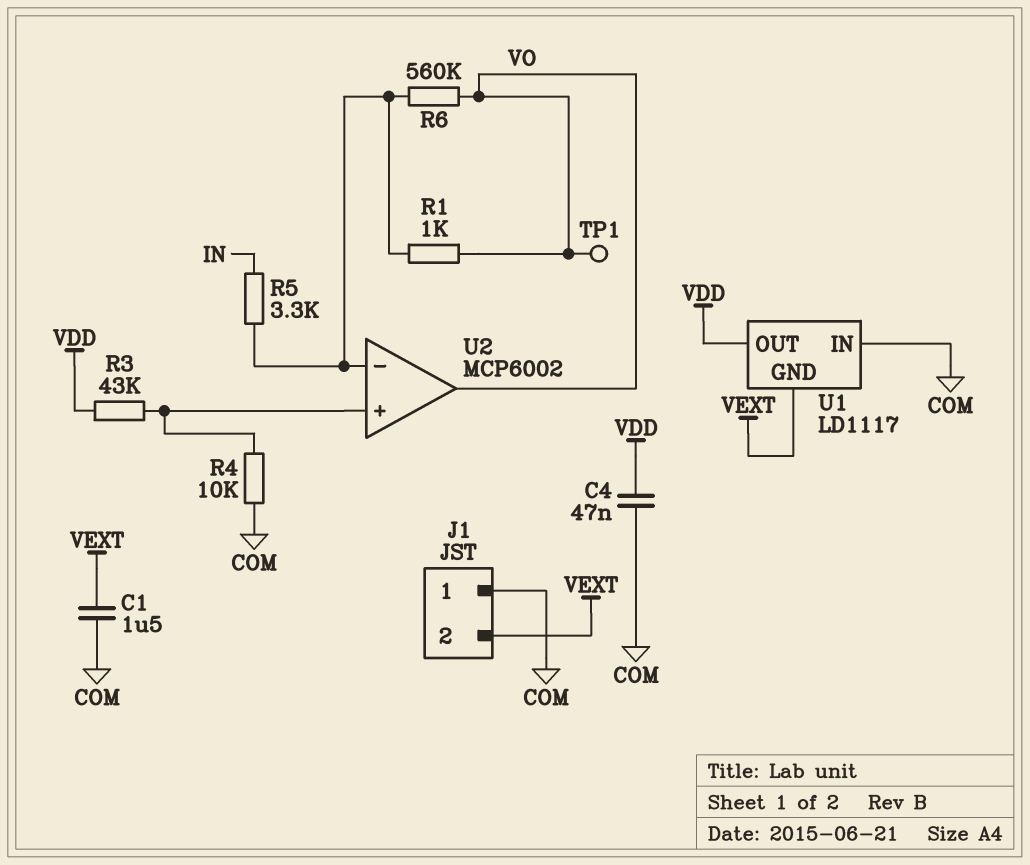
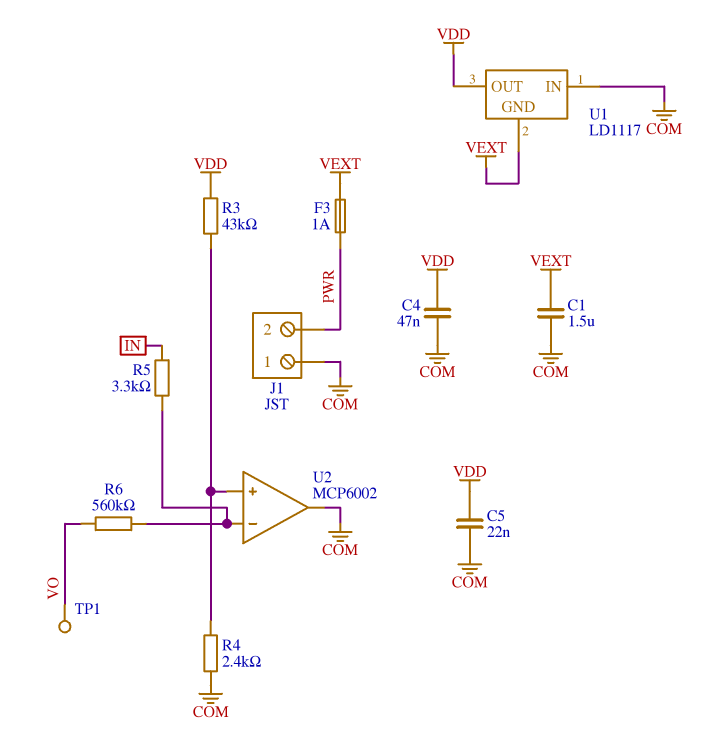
C5: none -> 22nF (COM, VDD)
F3: none -> 1A (PWR, VEXT)
J1 pin 2: VEXT -> PWR
R1: 1k (U2/in-, VO) -> none
R4: 10k (COM, U2/in+) -> 2.4k (COM, U2/in+)
U2 pin out: VO -> COM

